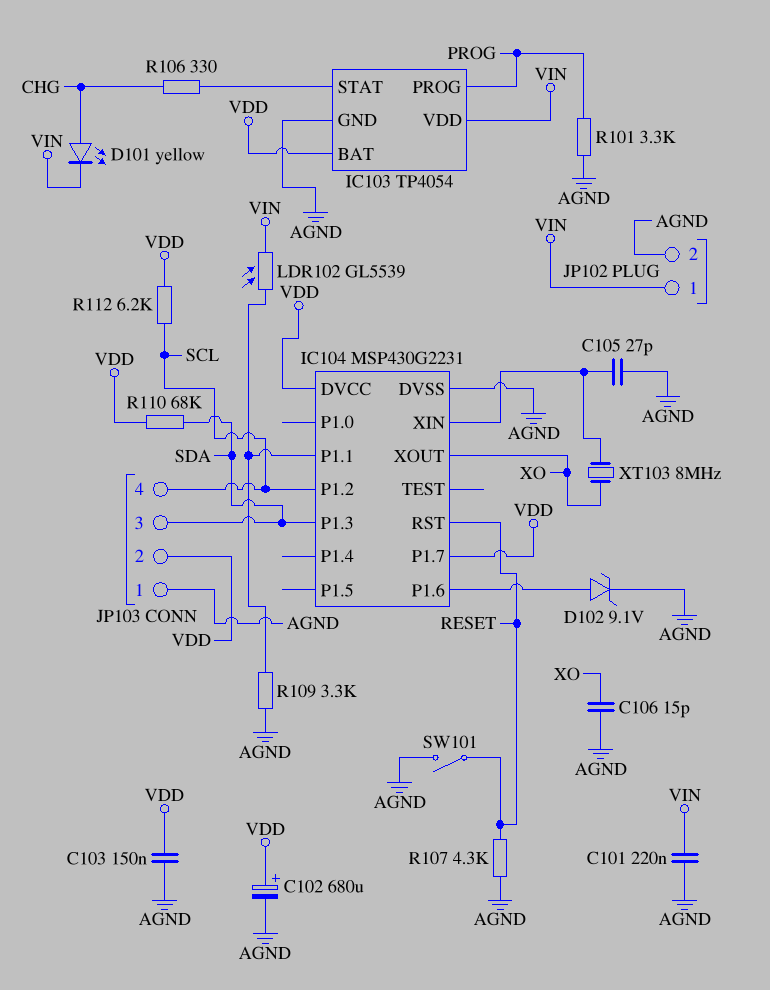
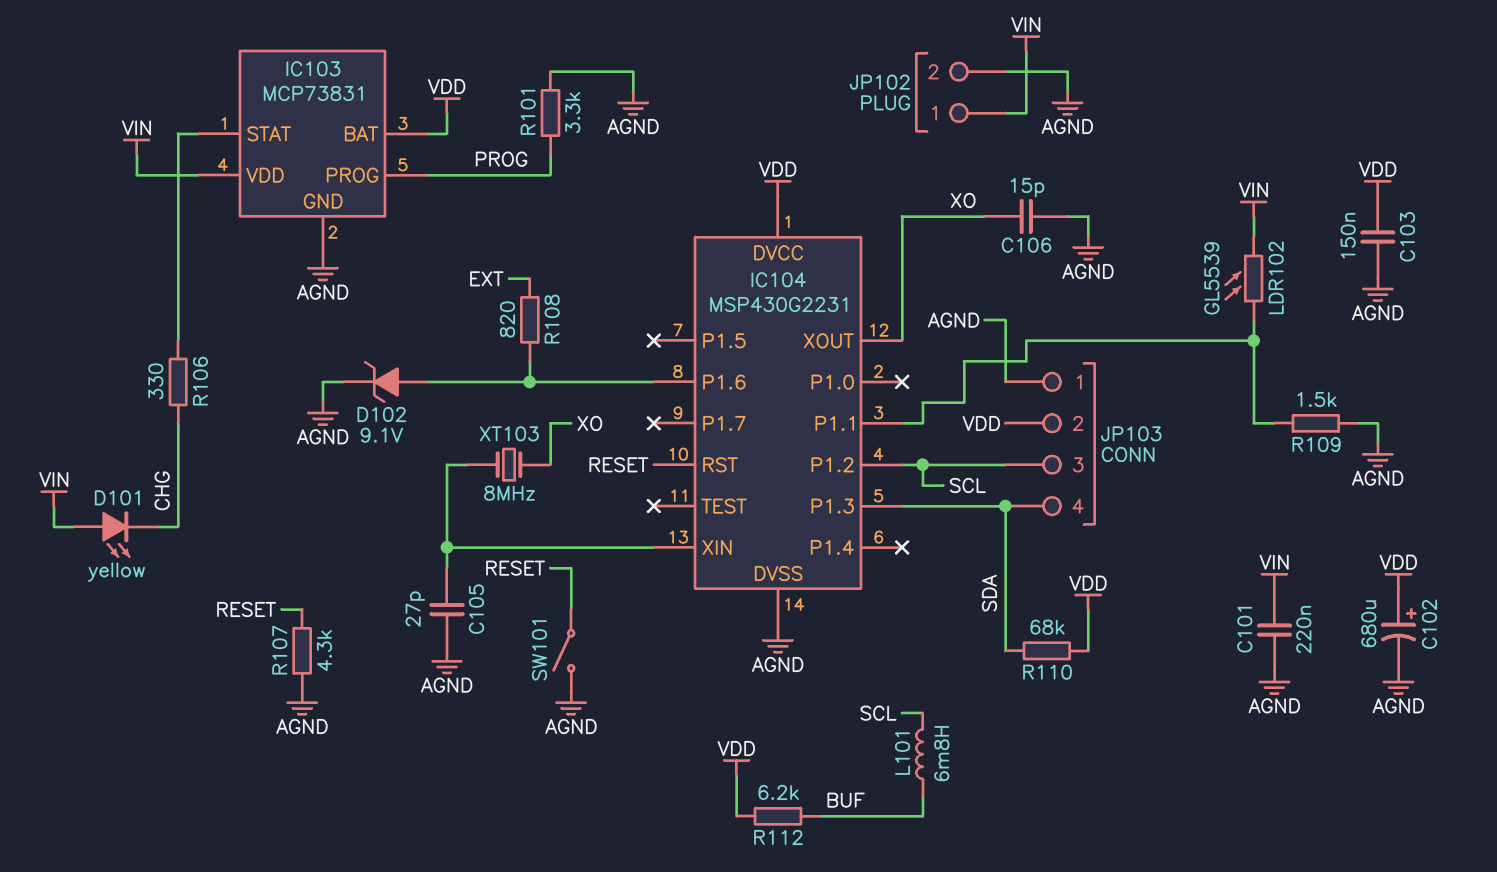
D101: LED yellow (A CHG, K VIN) -> LED yellow (A VIN, K CHG)
IC103: TP4054 -> MCP73831
IC104 pin P1.7: VDD -> none
JP103 pin 3: SDA -> SCL
JP103 pin 4: SCL -> SDA
L101: none -> 6.8mH (BUF, SCL)
R108: none -> 820 (EXT, IC104/P1.6)
R109: 3.3k (AGND, IC104/P1.1) -> 1.5k (AGND, IC104/P1.1)
R112: 6.2k (SCL, VDD) -> 6.2k (BUF, VDD)

